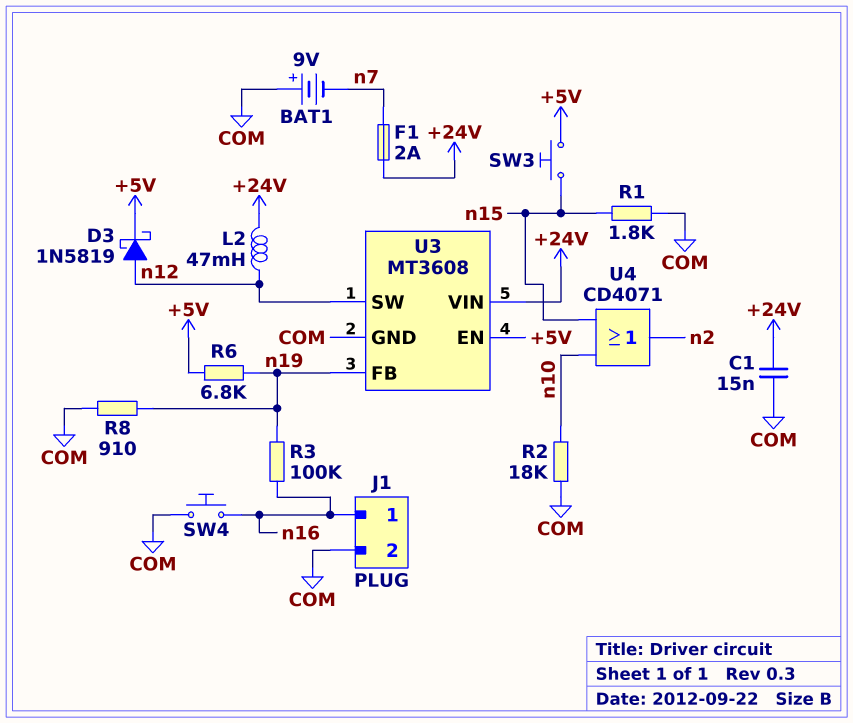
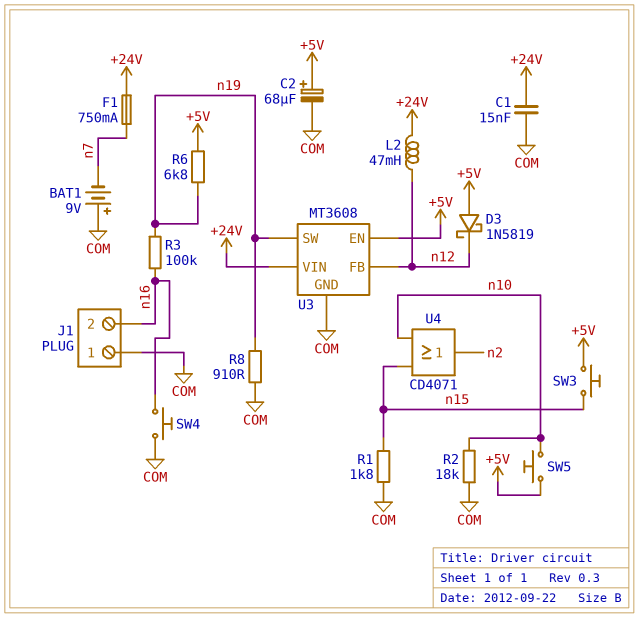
C2: none -> 68uF (plus +5V, minus COM)
D3: schottky 1N5819 (A n12, K +5V) -> schottky 1N5819 (A +5V, K n12)
F1: 2A (+24V, n7) -> 750mA (+24V, n7)
J1 pin 1: n16 -> COM
J1 pin 2: COM -> n16
SW5: none -> button (+5V, n10)
U3 pin FB: n19 -> n12
U3 pin SW: n12 -> n19

